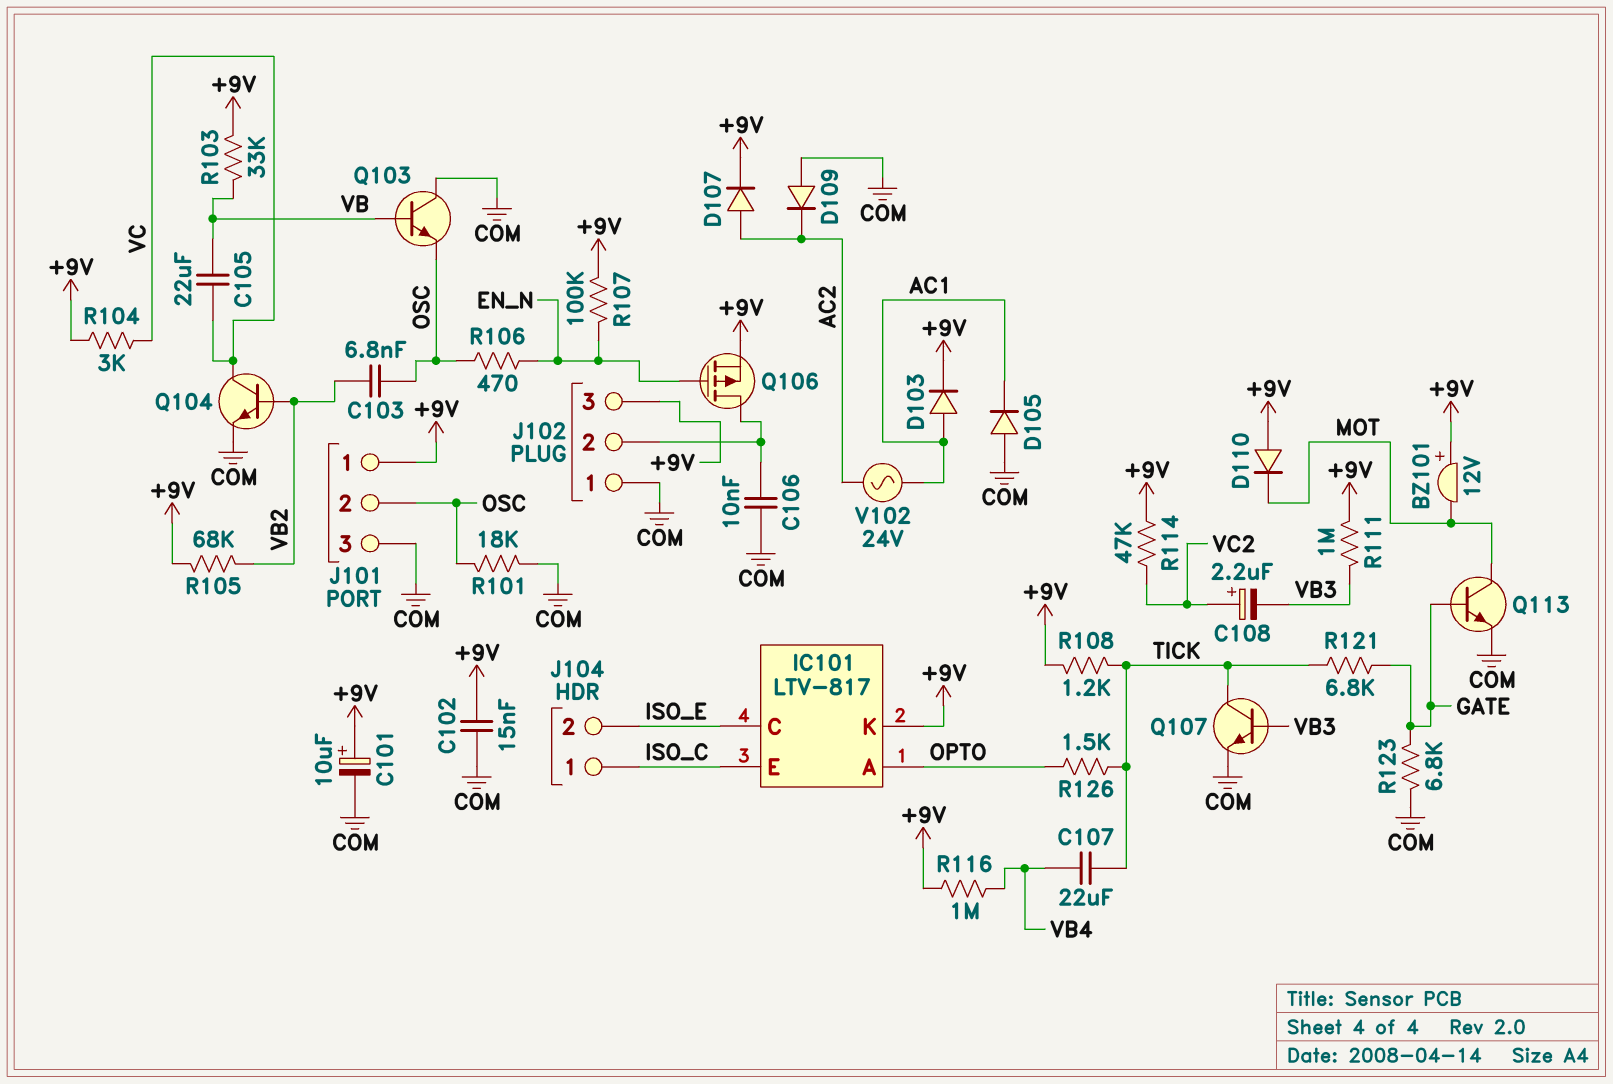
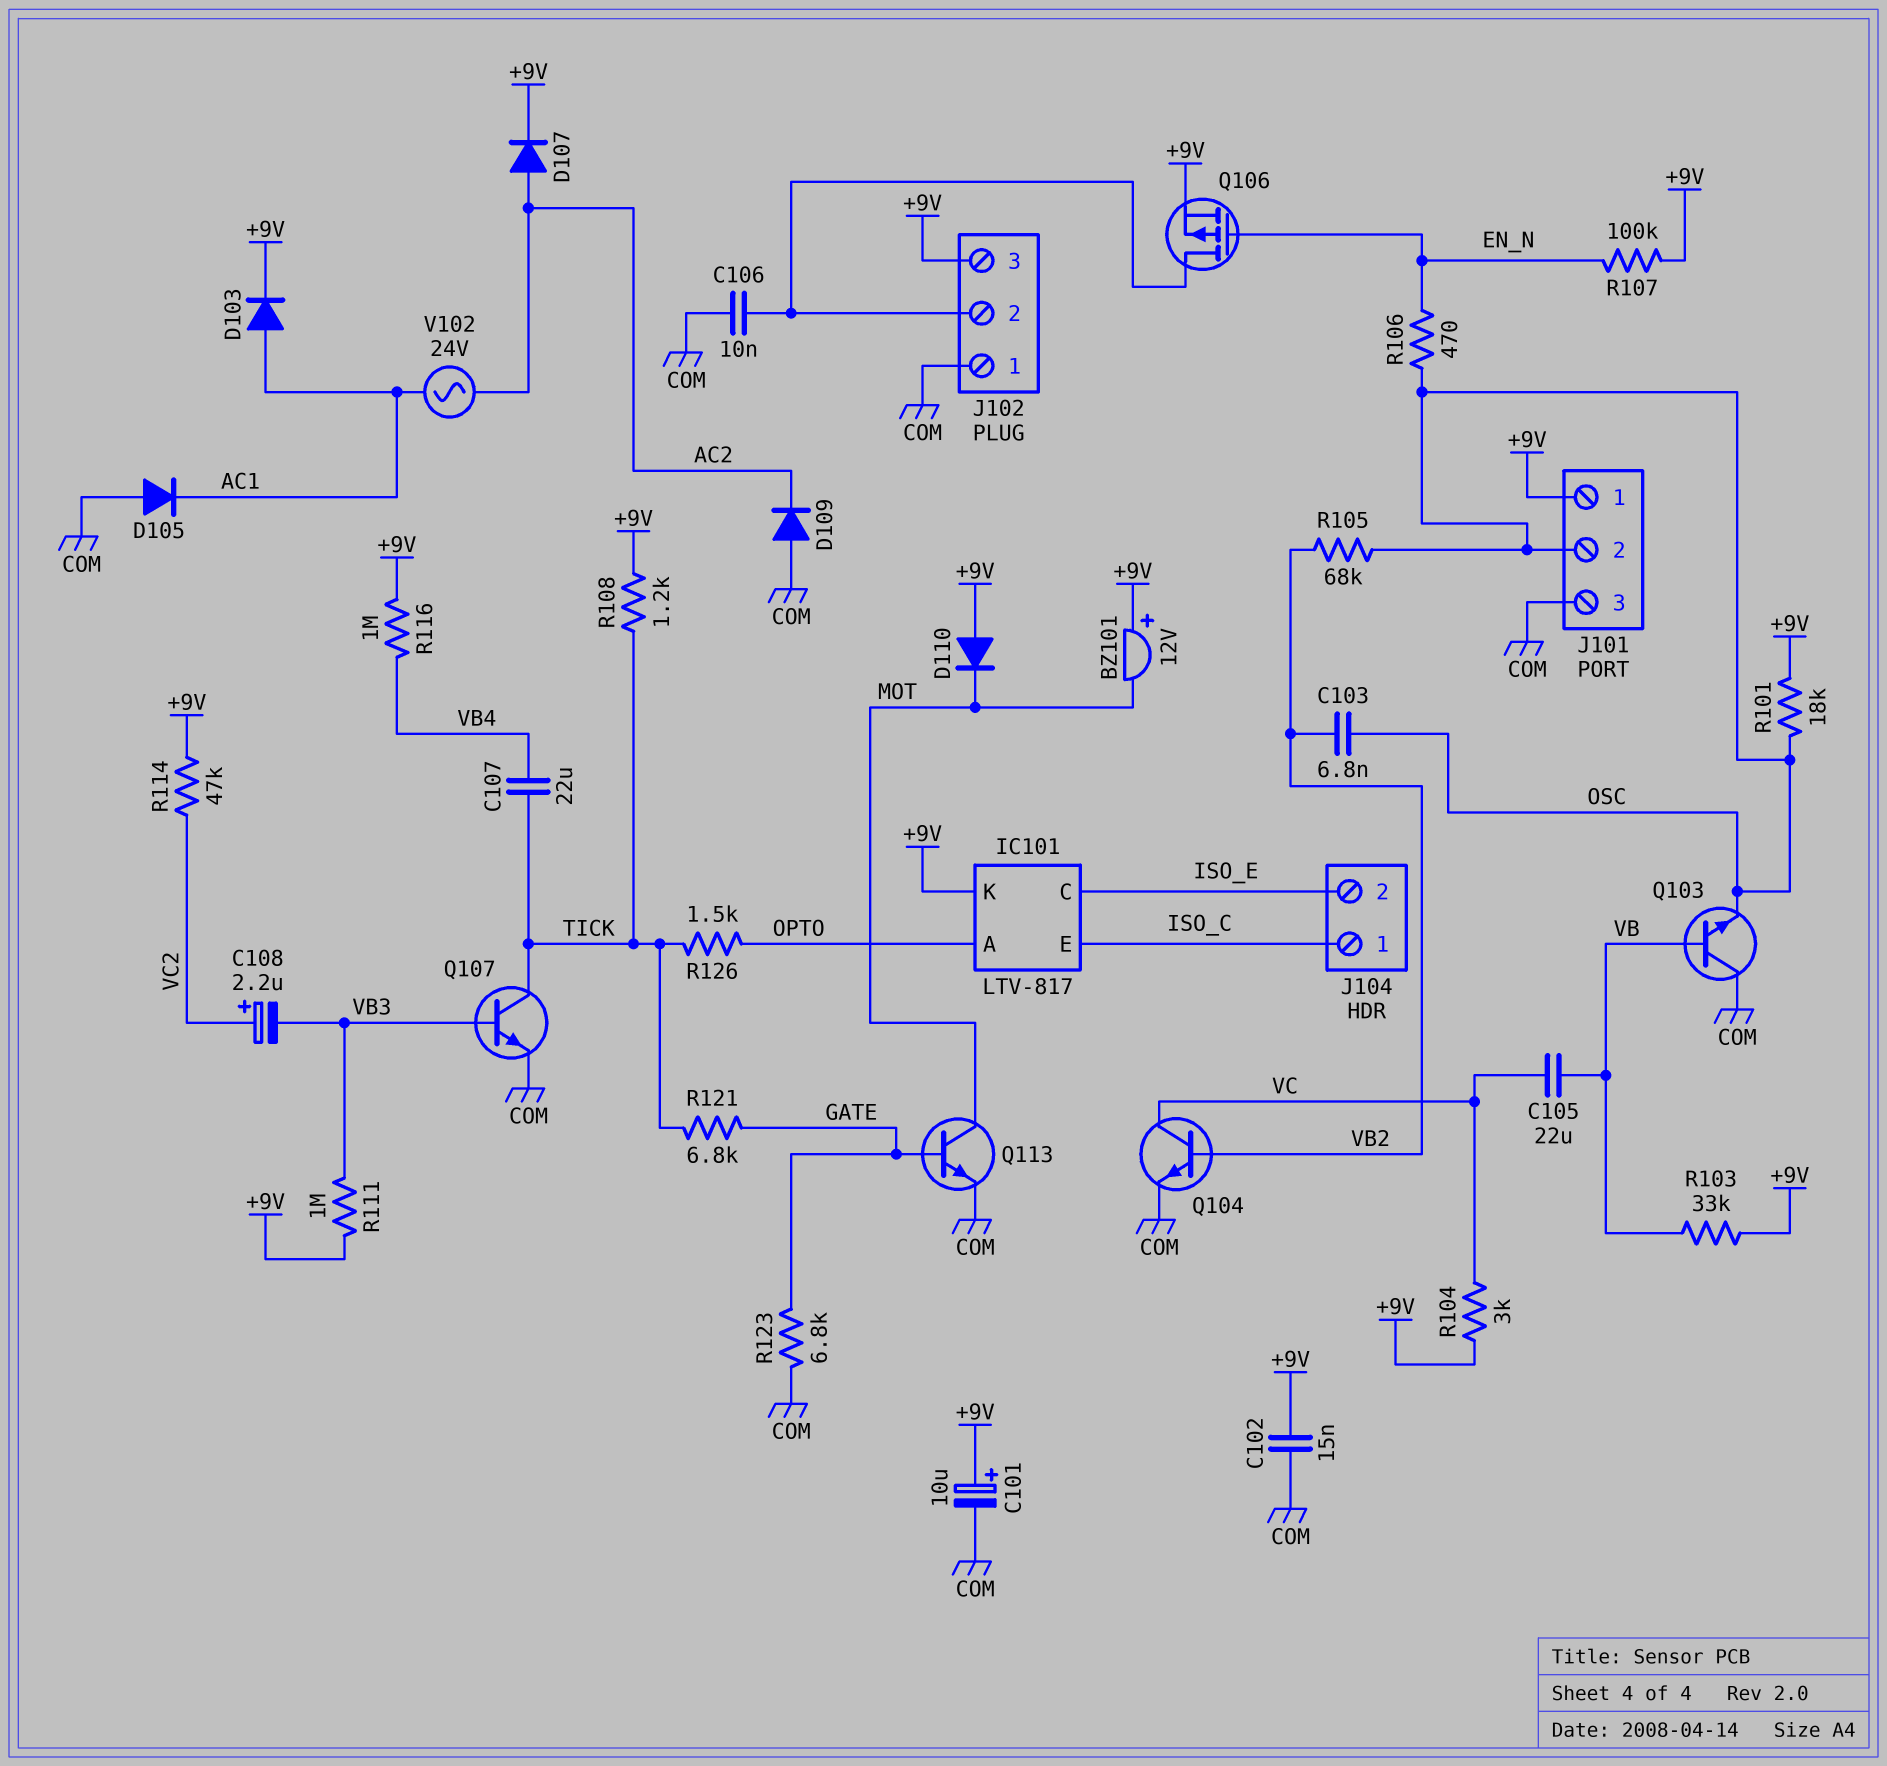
R101: 18k (COM, OSC) -> 18k (+9V, OSC)
R105: 68k (+9V, VB2) -> 68k (OSC, VB2)

